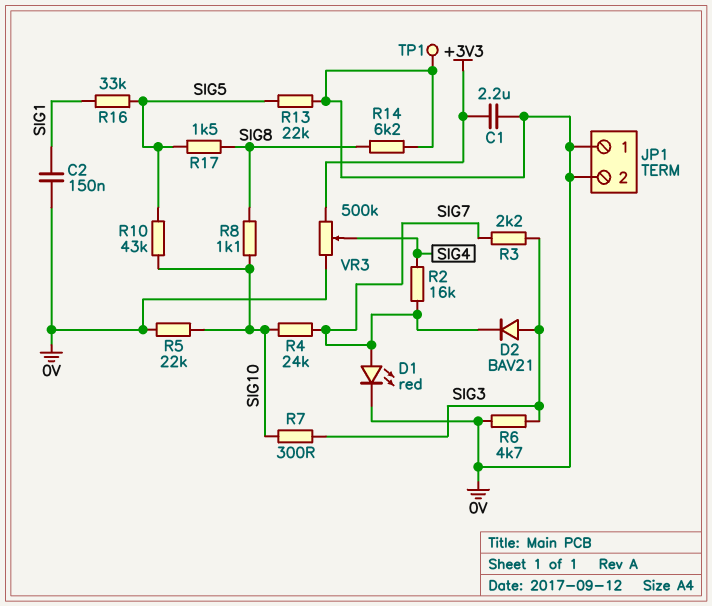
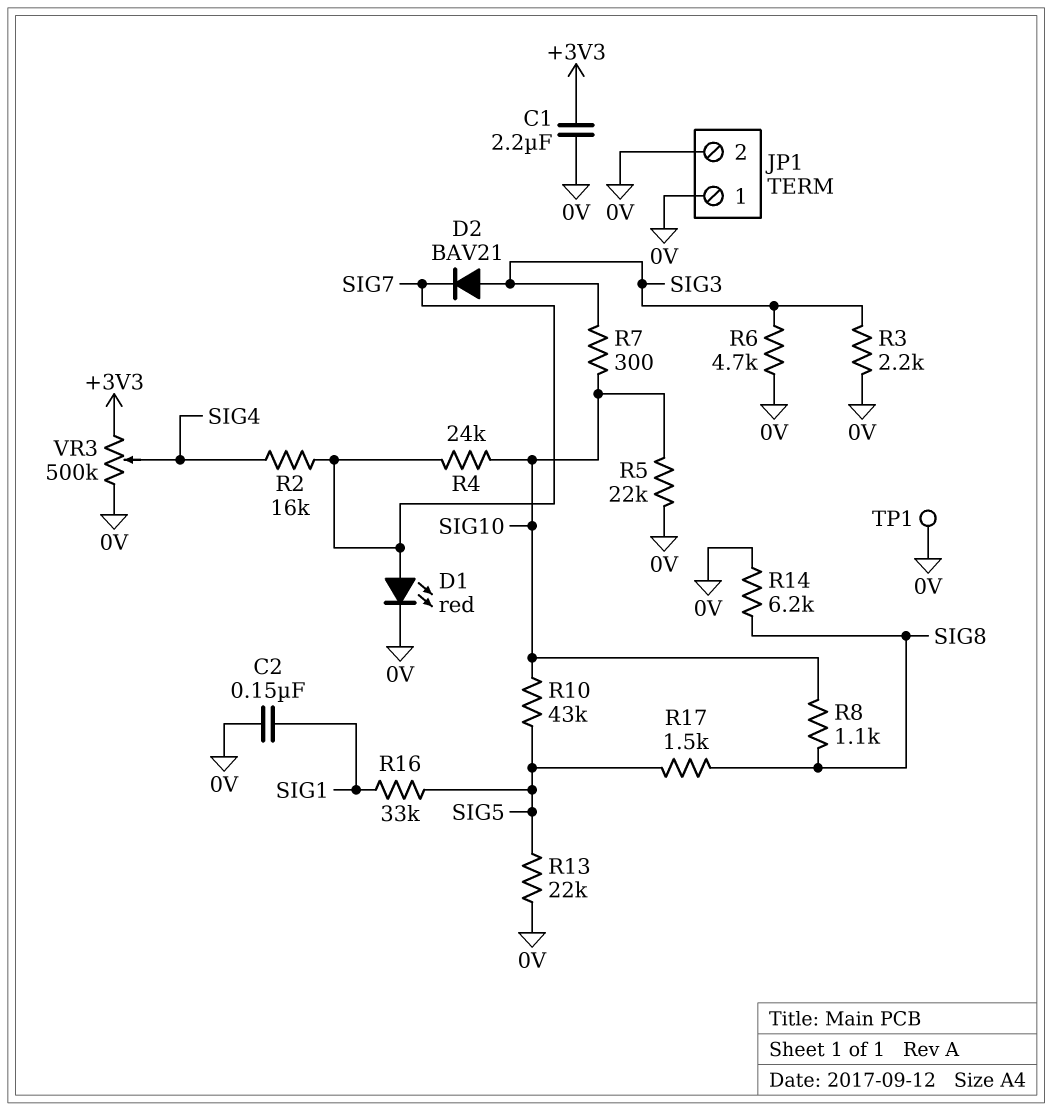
R3: 2.2k (SIG3, SIG7) -> 2.2k (0V, SIG3)

